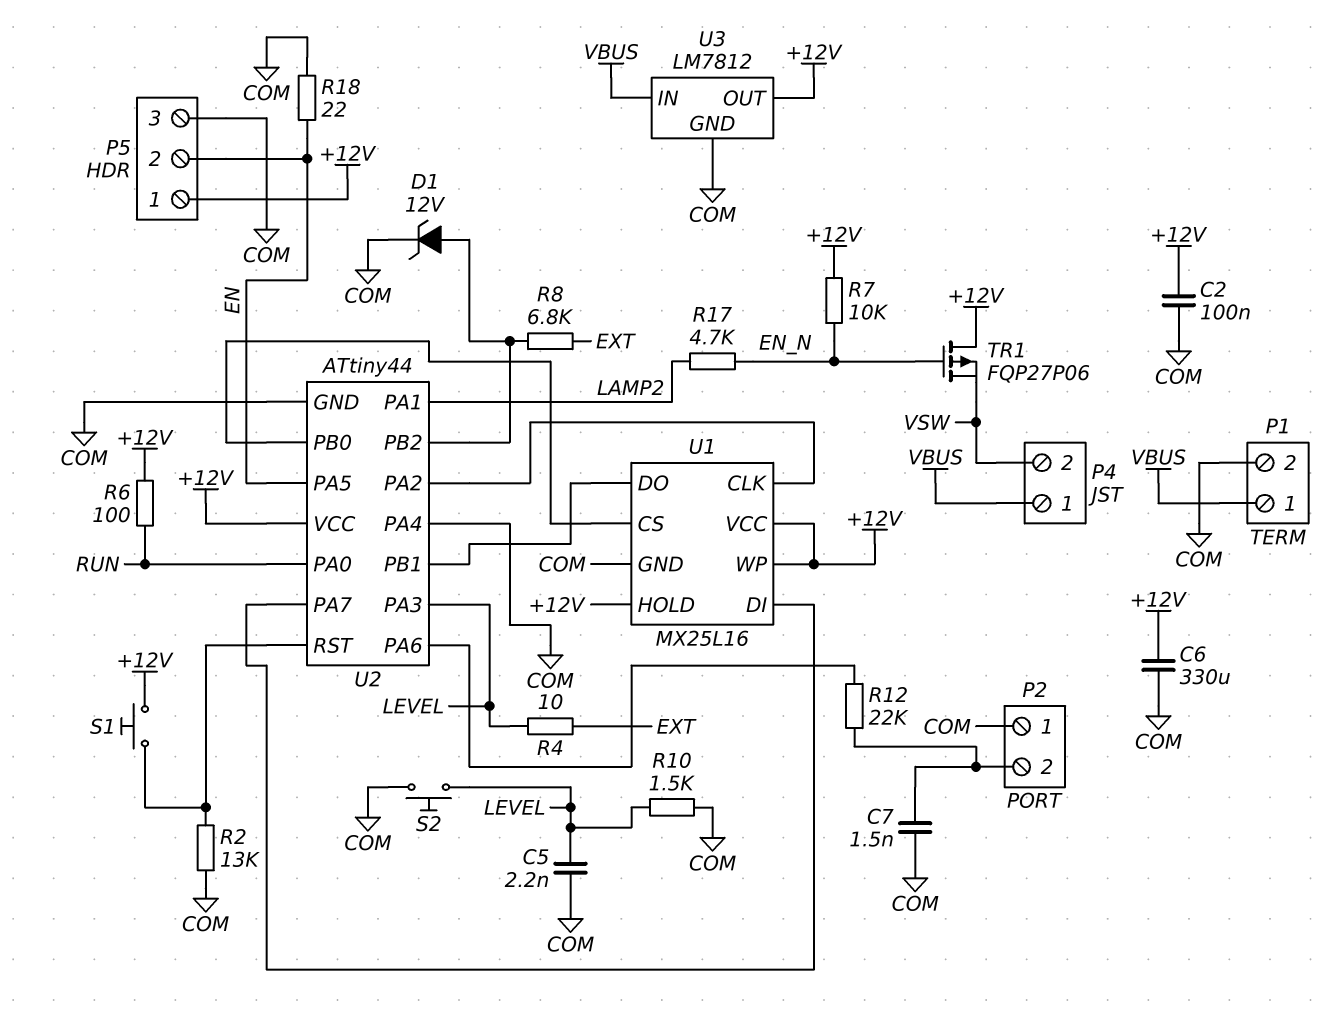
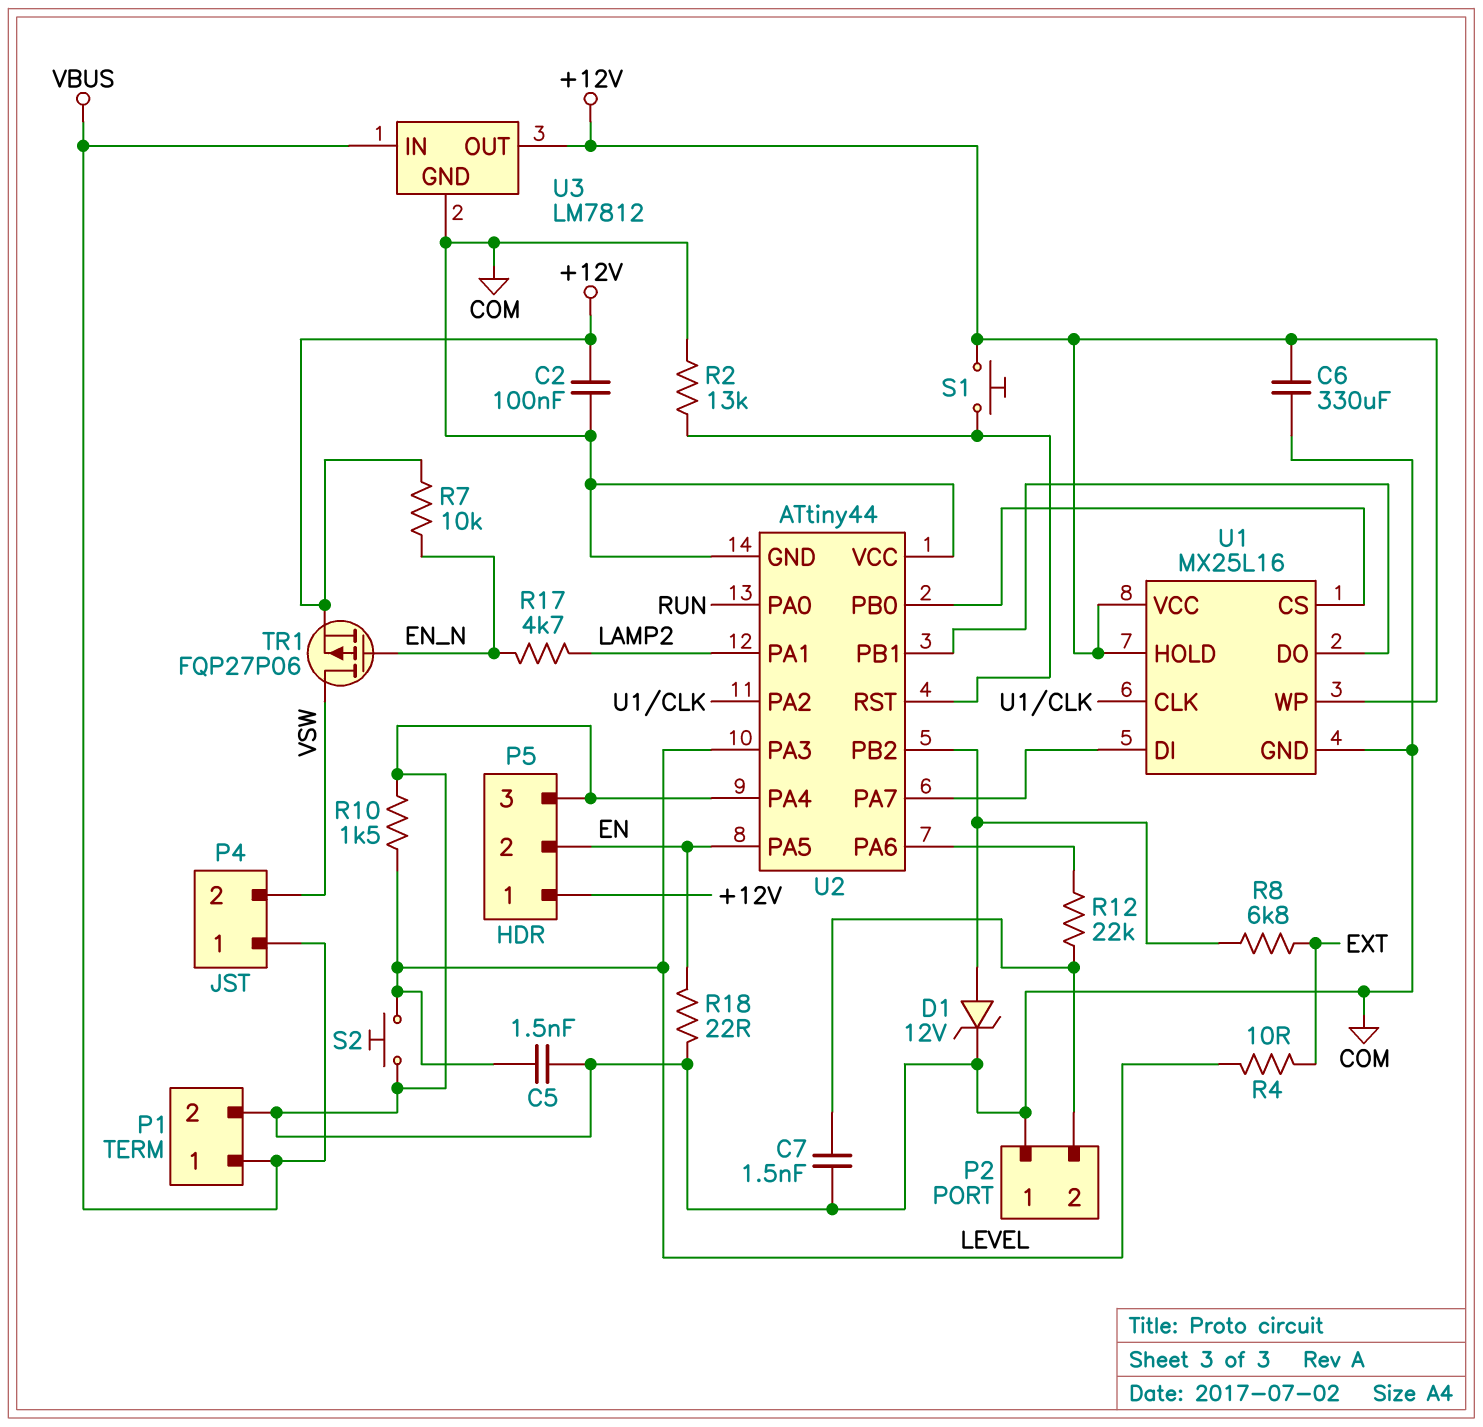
C5: 2.2nF (COM, LEVEL) -> 1.5nF (COM, LEVEL)
R6: 100 (+12V, RUN) -> none
TR1: PMOS FQP27P06 (G EN_N, D +12V, S VSW) -> PMOS FQP27P06 (G EN_N, D VSW, S +12V)
U2 pin VCC: +12V -> COM

